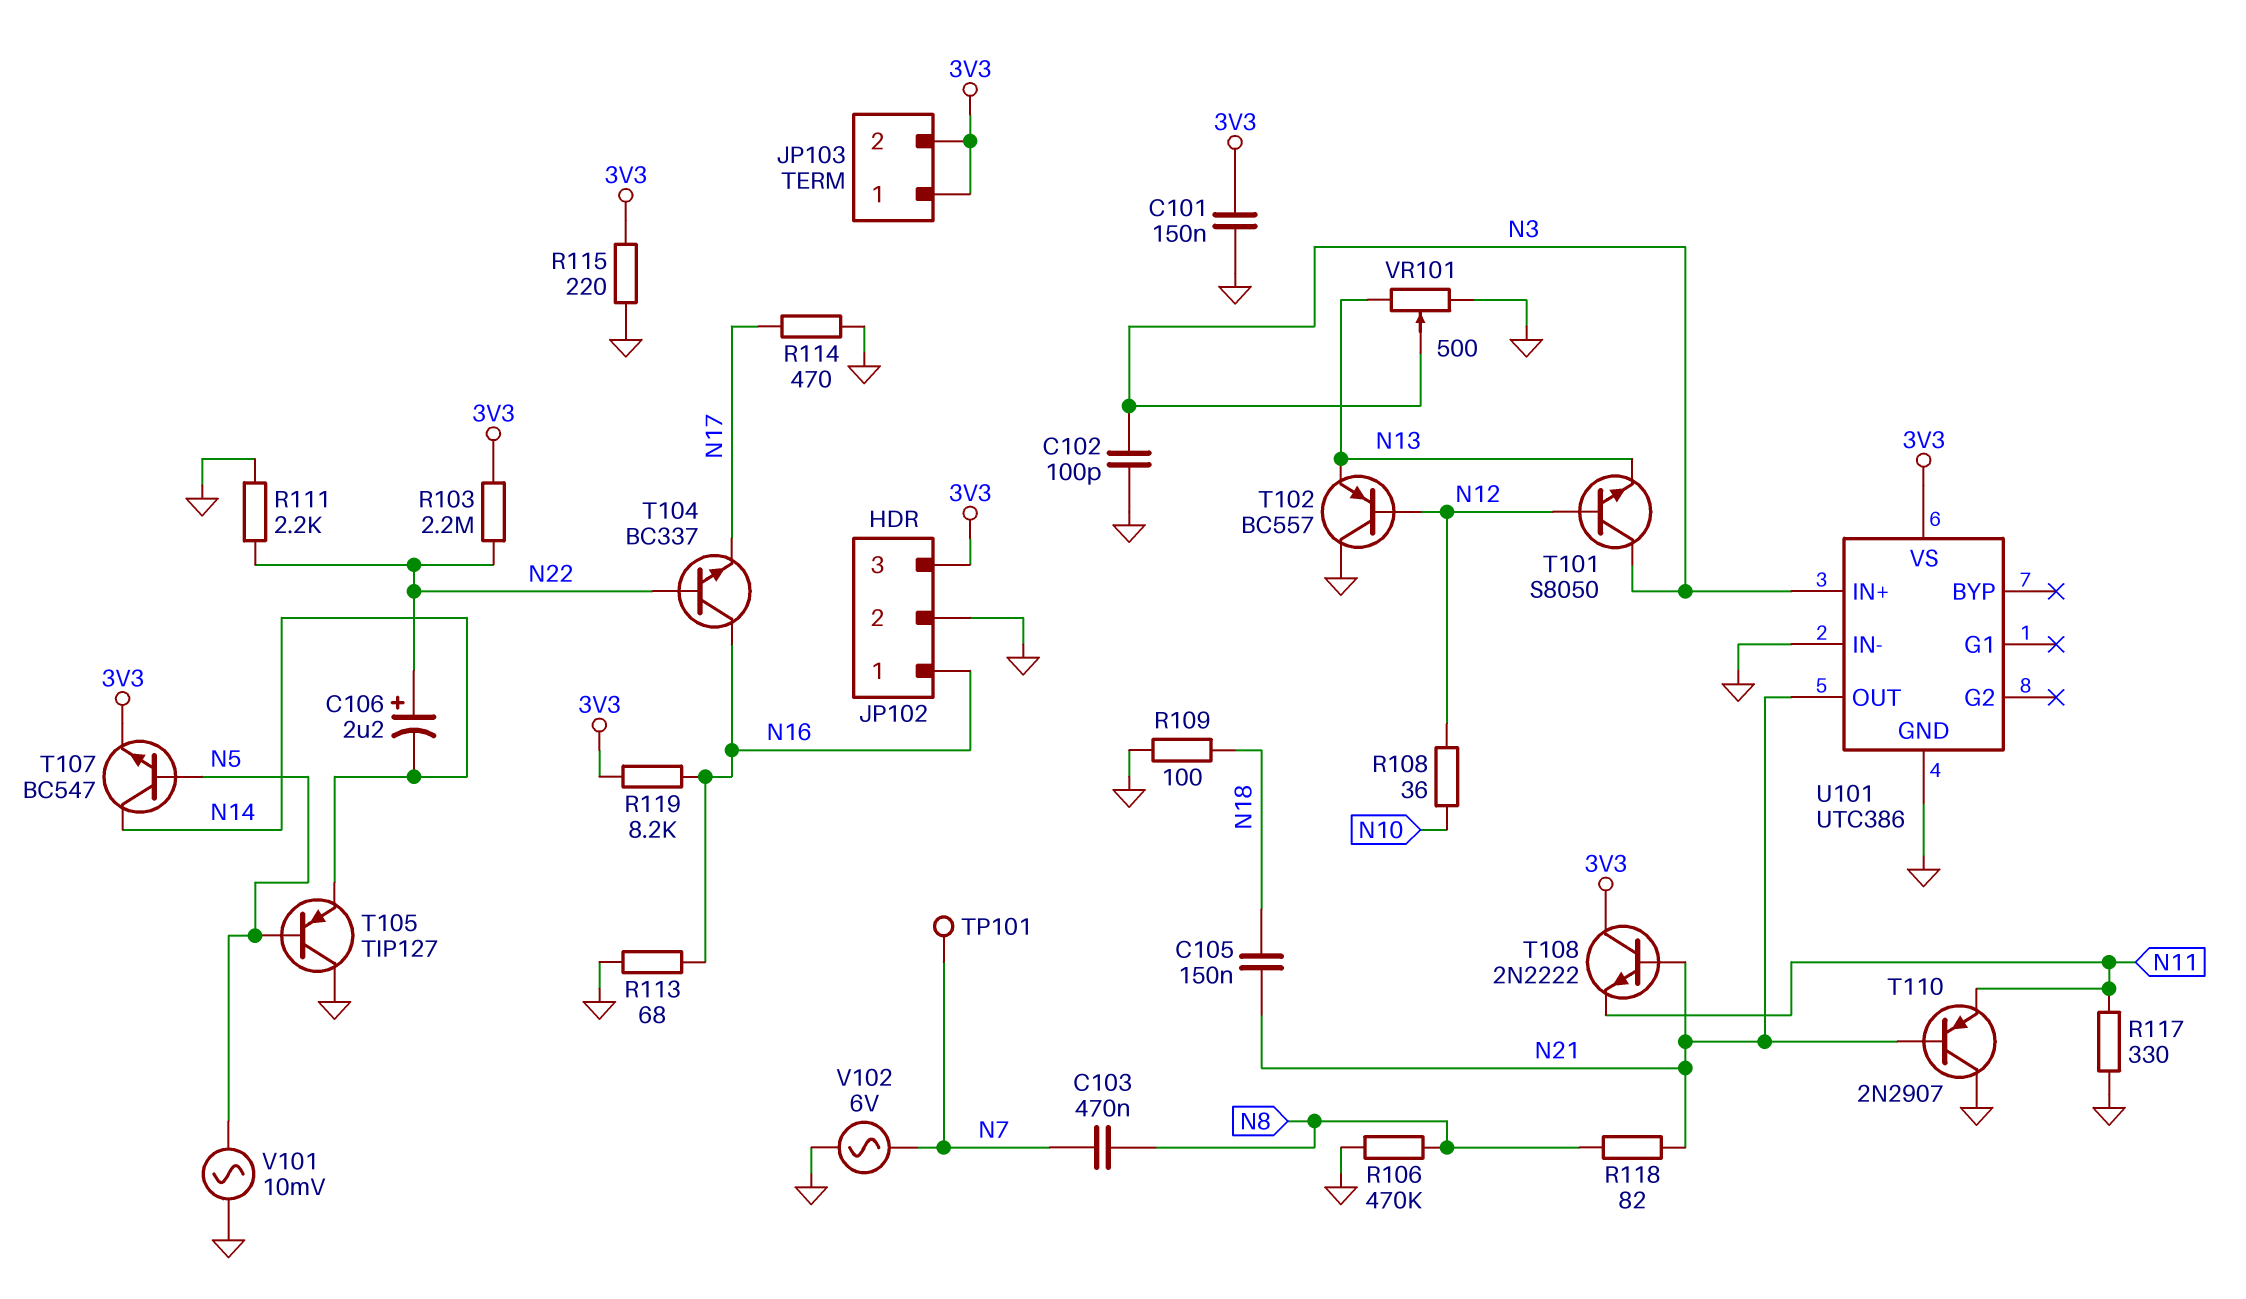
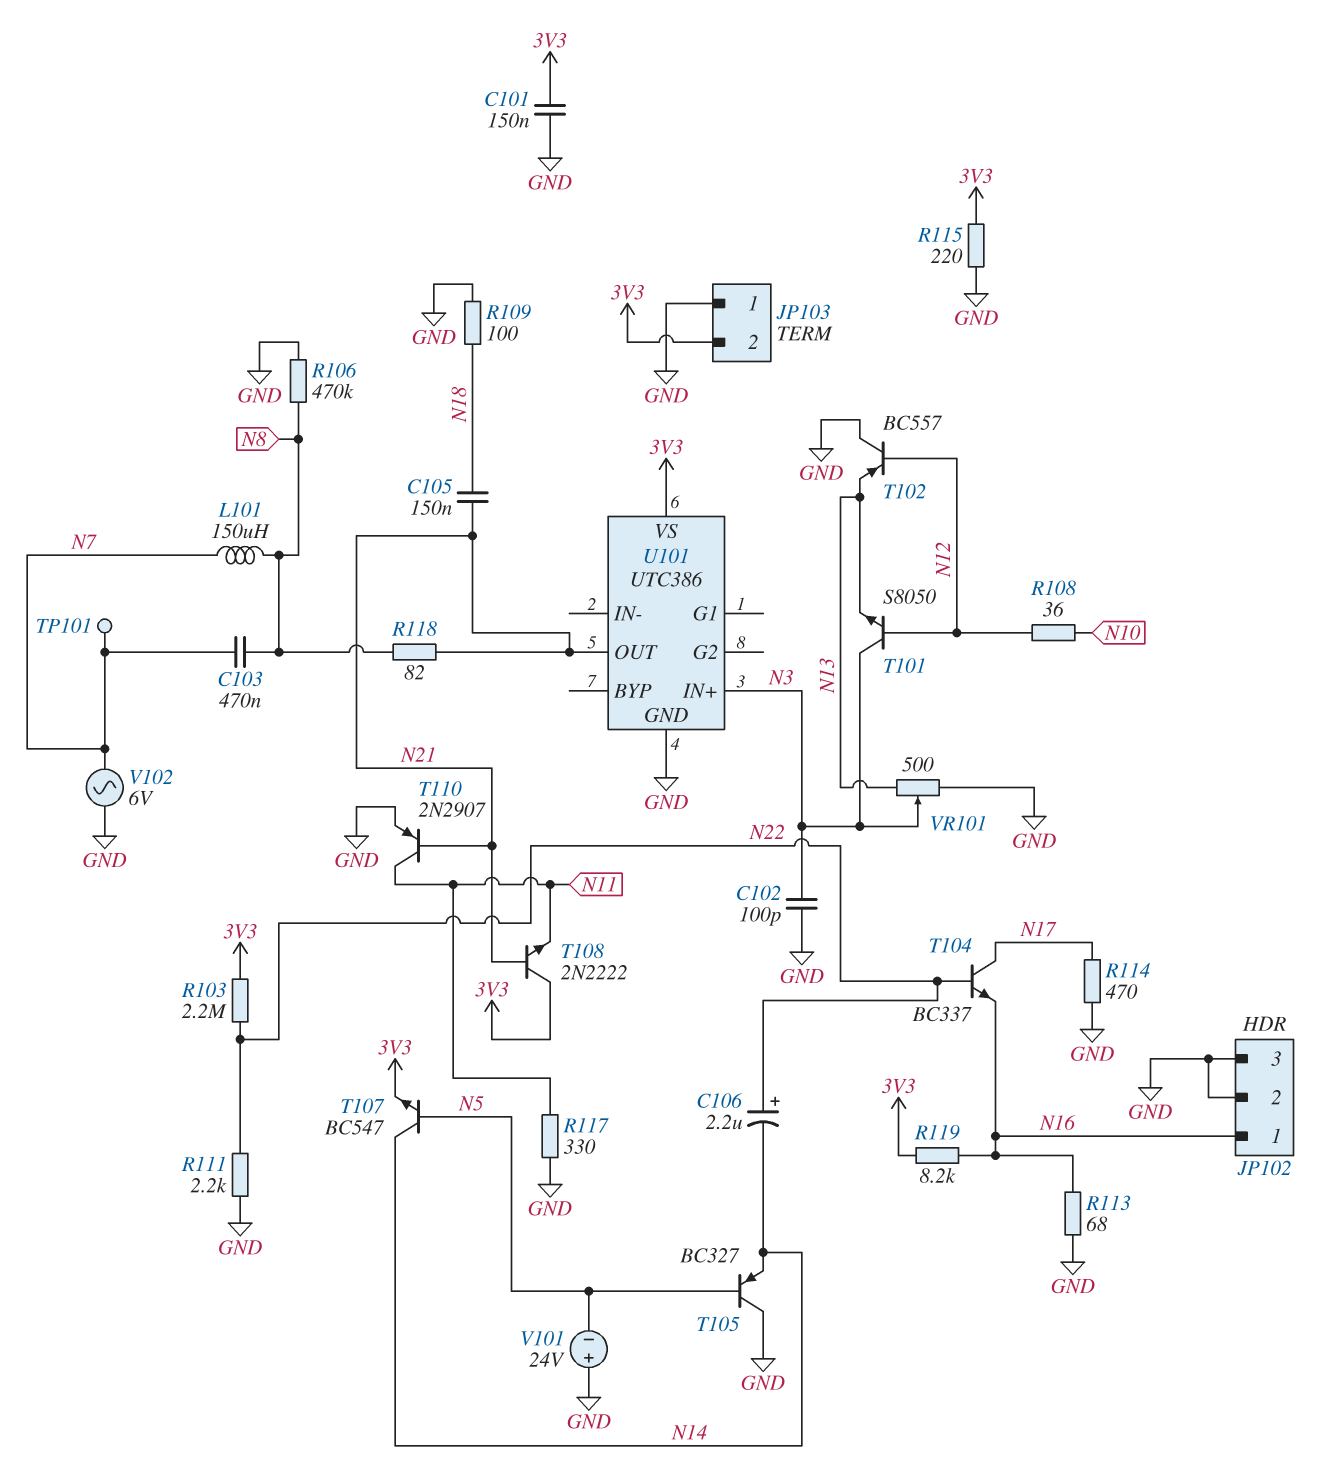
JP102 pin 3: 3V3 -> GND
JP103 pin 1: 3V3 -> GND
L101: none -> 150uH (N7, N8)
T104: NPN BC337 (B N22, C N16, E N17) -> NPN BC337 (B N22, C N17, E N16)
T105: PNP TIP127 (B N5, C GND, E N14) -> PNP BC327 (B N5, C GND, E N14)
T110: PNP 2N2907 (B N21, C GND, E N11) -> PNP 2N2907 (B N21, C N11, E GND)
U101 pin IN-: GND -> none
V101: AC 10mV (GND, N5) -> 24V (plus GND, minus N5)

